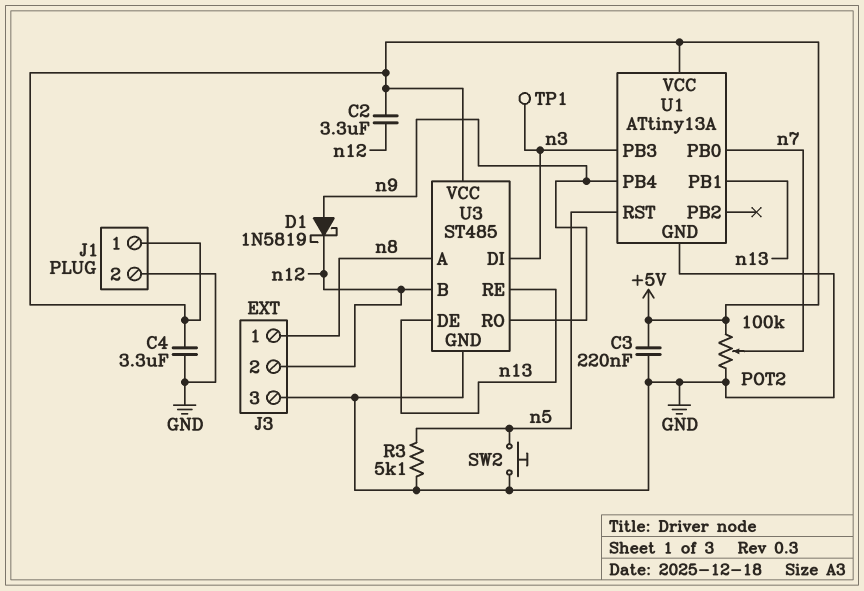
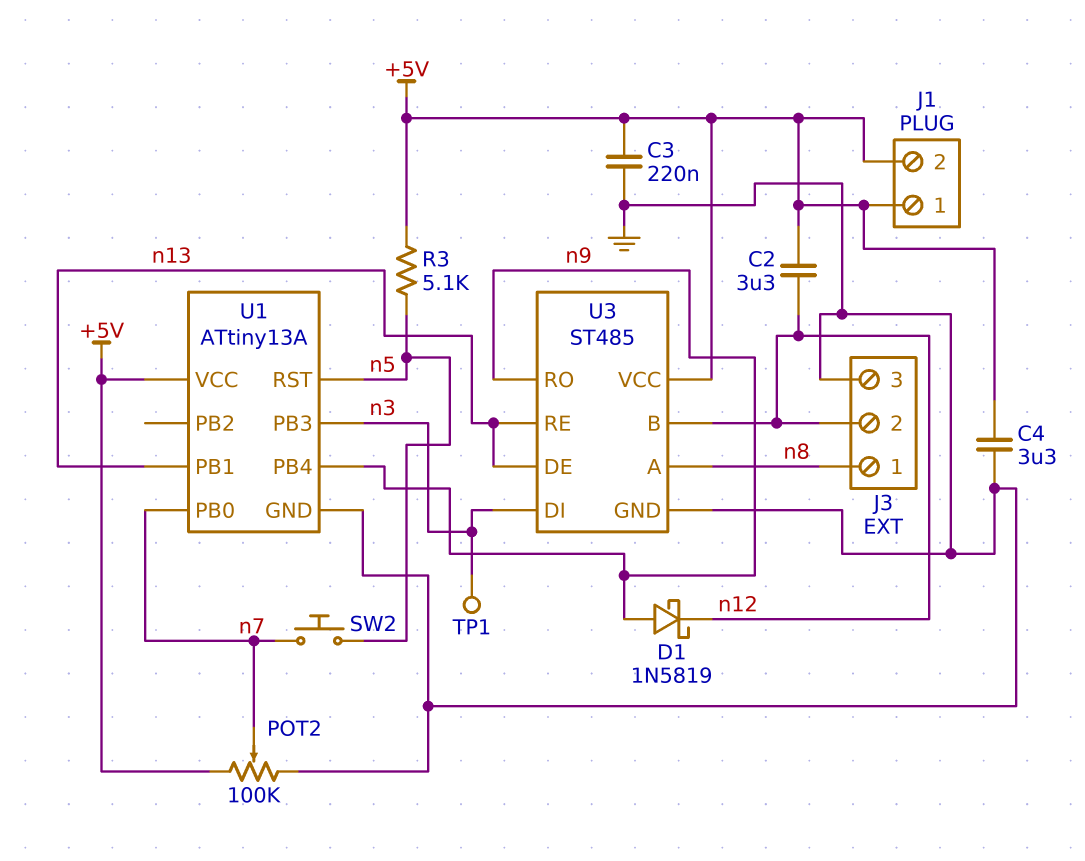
J1 pin 2: GND -> +5V
R3: 5.1k (GND, n5) -> 5.1k (+5V, n5)
SW2: button (GND, n5) -> button (n5, n7)

